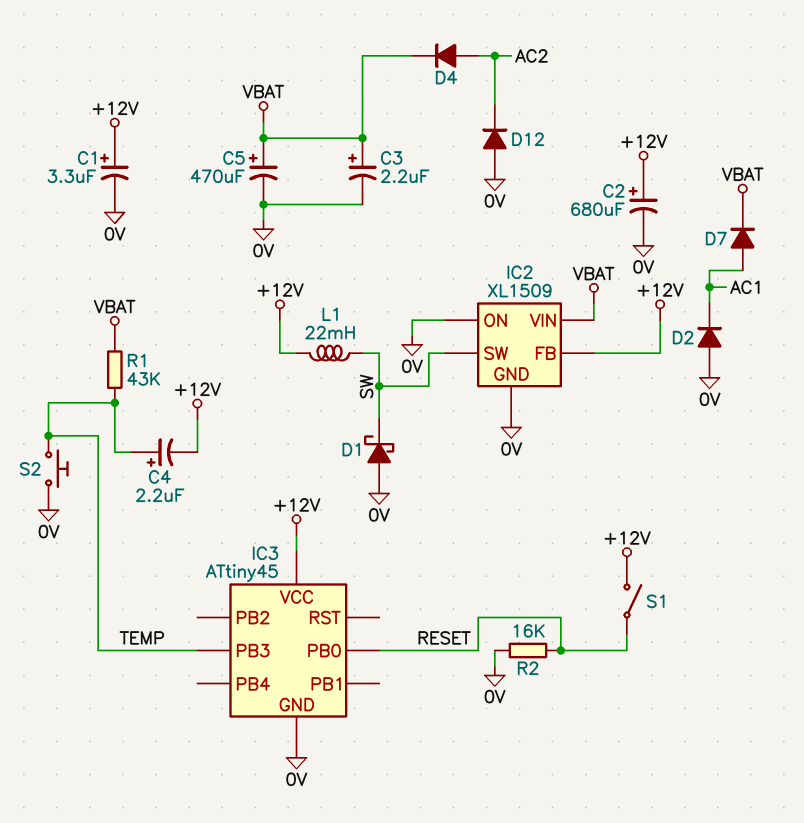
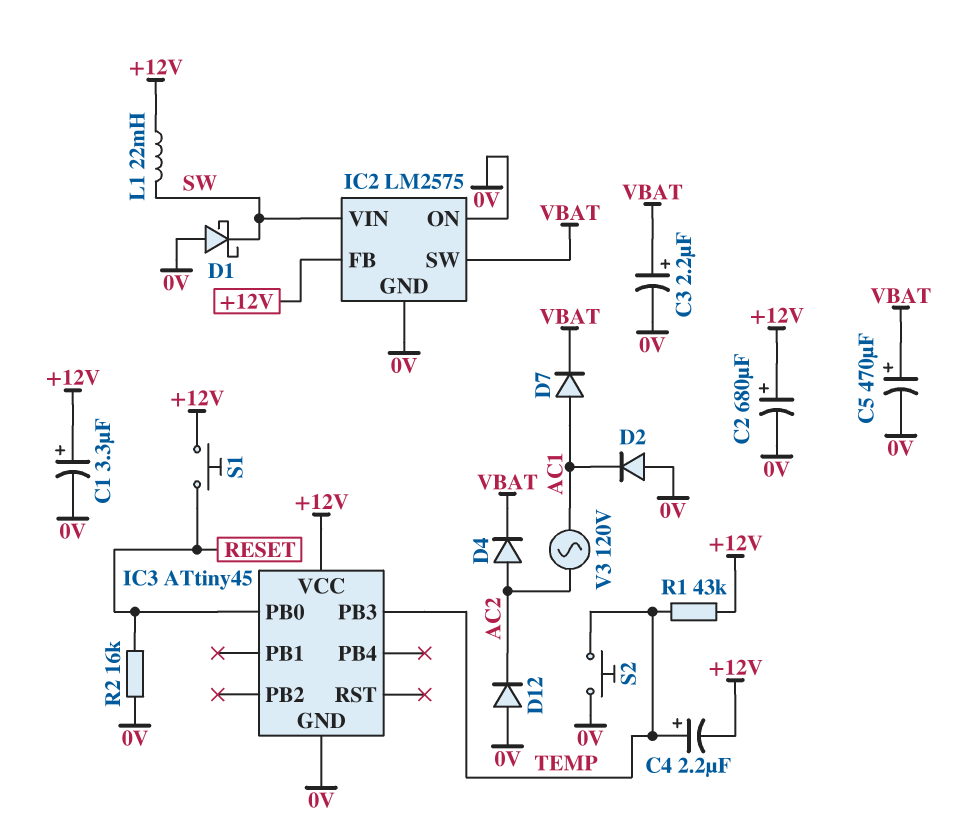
IC2: XL1509 -> LM2575
IC2 pin SW: SW -> VBAT
IC2 pin VIN: VBAT -> SW
R1: 43k (TEMP, VBAT) -> 43k (+12V, TEMP)
S1: switch (+12V, RESET) -> button (+12V, RESET)
V3: none -> AC 120V (AC1, AC2)

